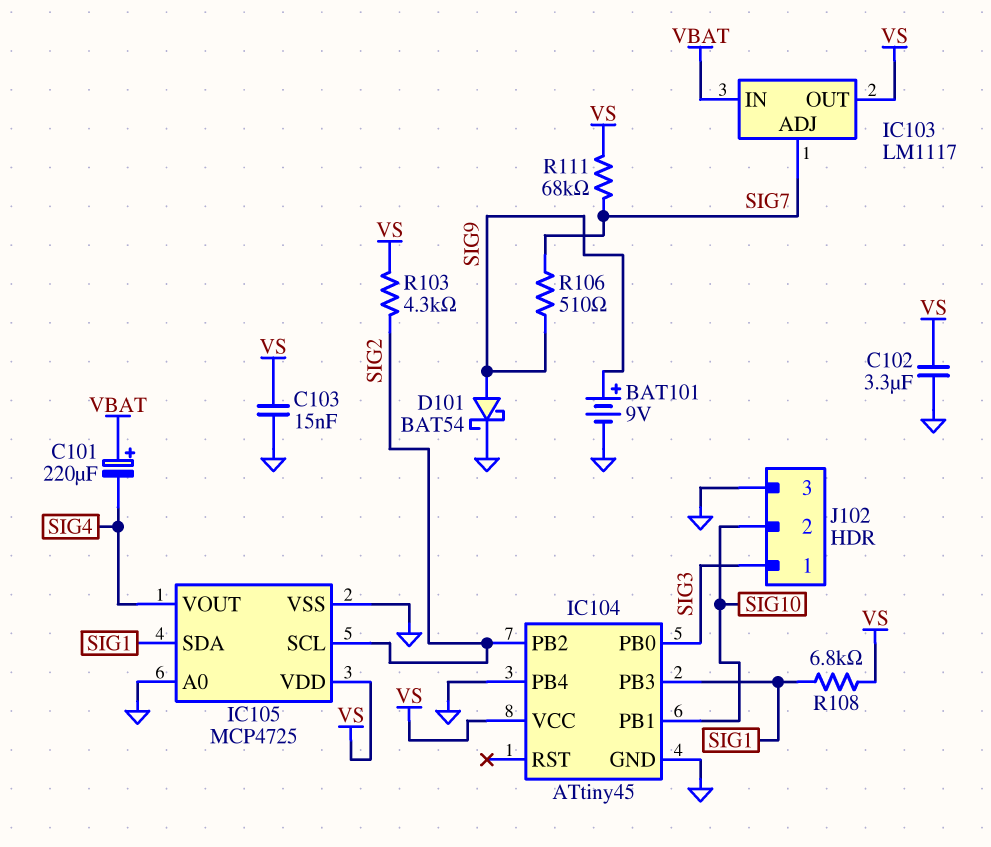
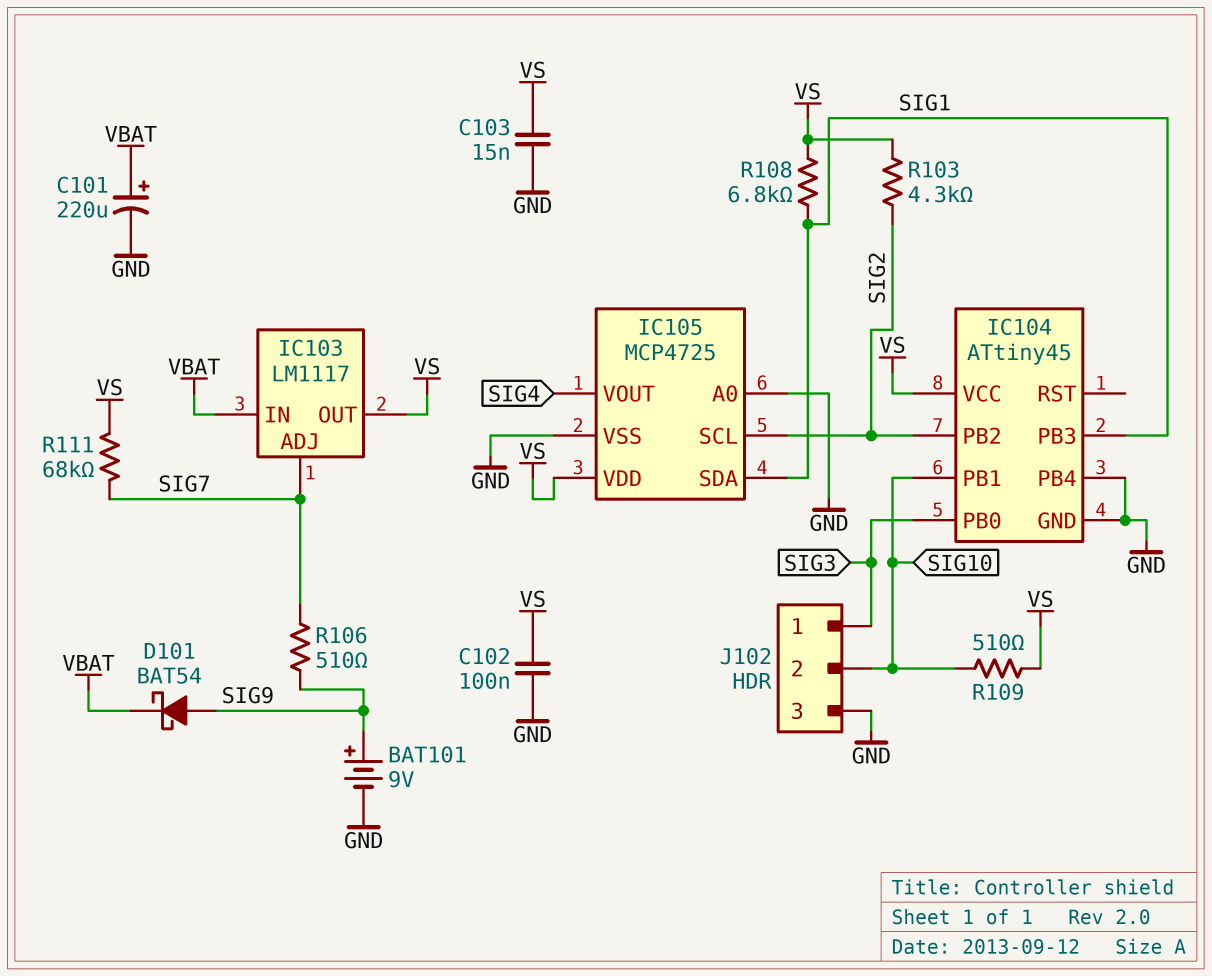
C101: 220uF (plus VBAT, minus SIG4) -> 220uF (plus VBAT, minus GND)
C102: 3.3uF (GND, VS) -> 100nF (GND, VS)
D101: schottky BAT54 (A SIG9, K GND) -> schottky BAT54 (A SIG9, K VBAT)
R109: none -> 510 (SIG10, VS)

